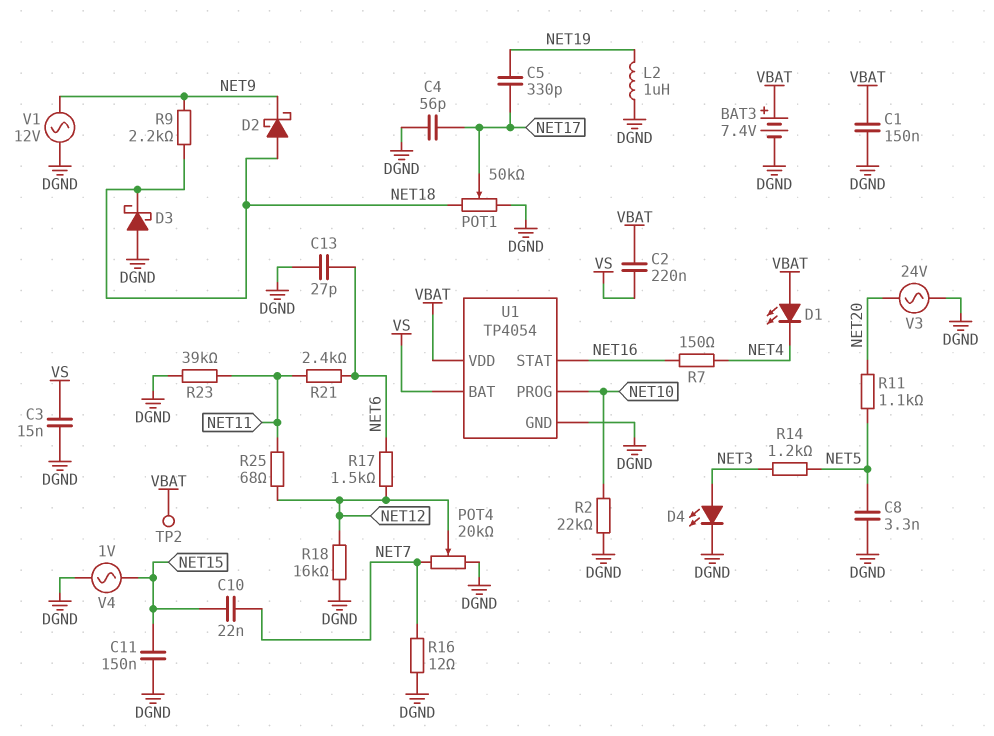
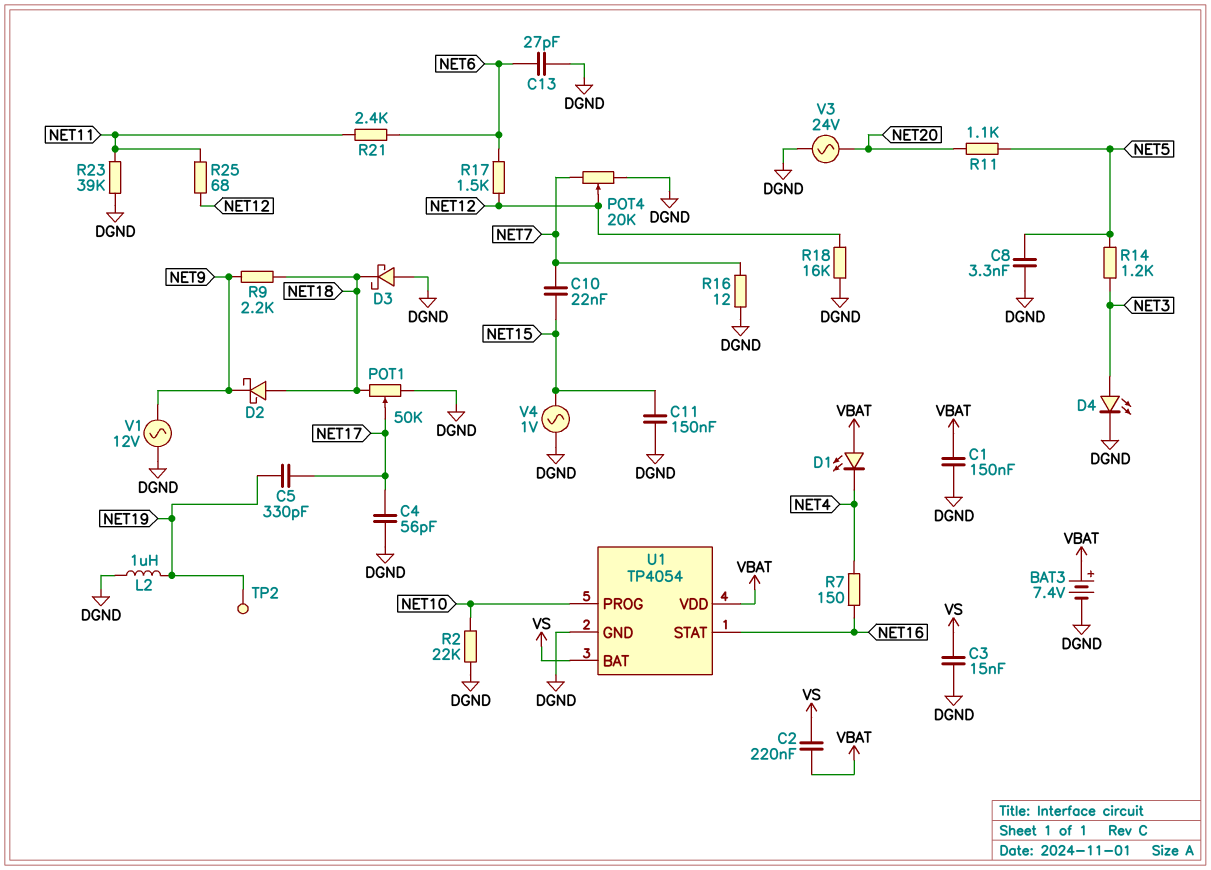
TP2: test point (VBAT) -> test point (NET19)

